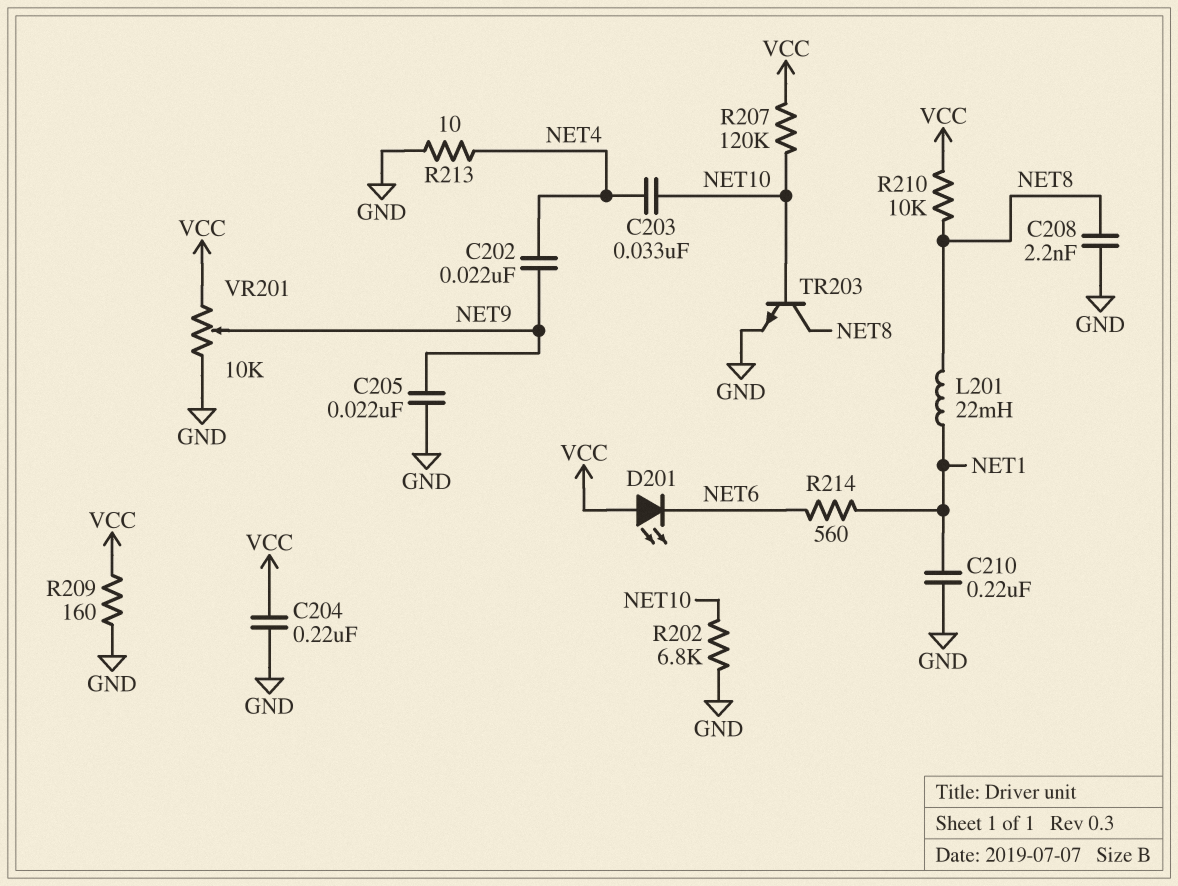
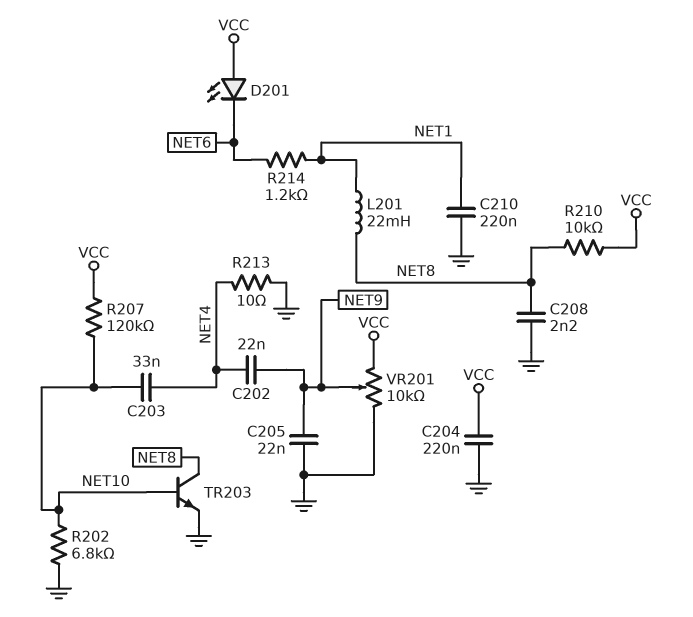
R209: 160 (GND, VCC) -> none
R214: 560 (NET1, NET6) -> 1.2k (NET1, NET6)

